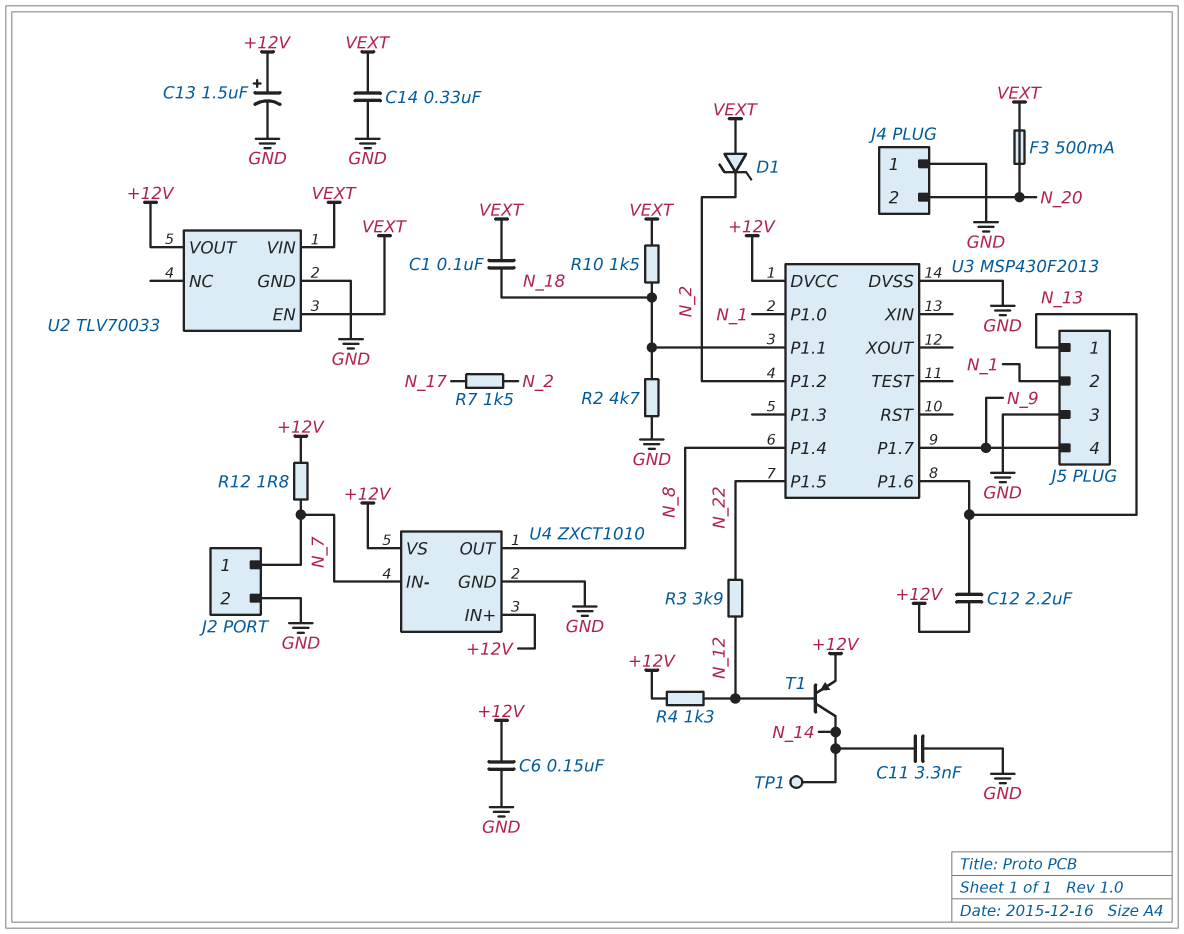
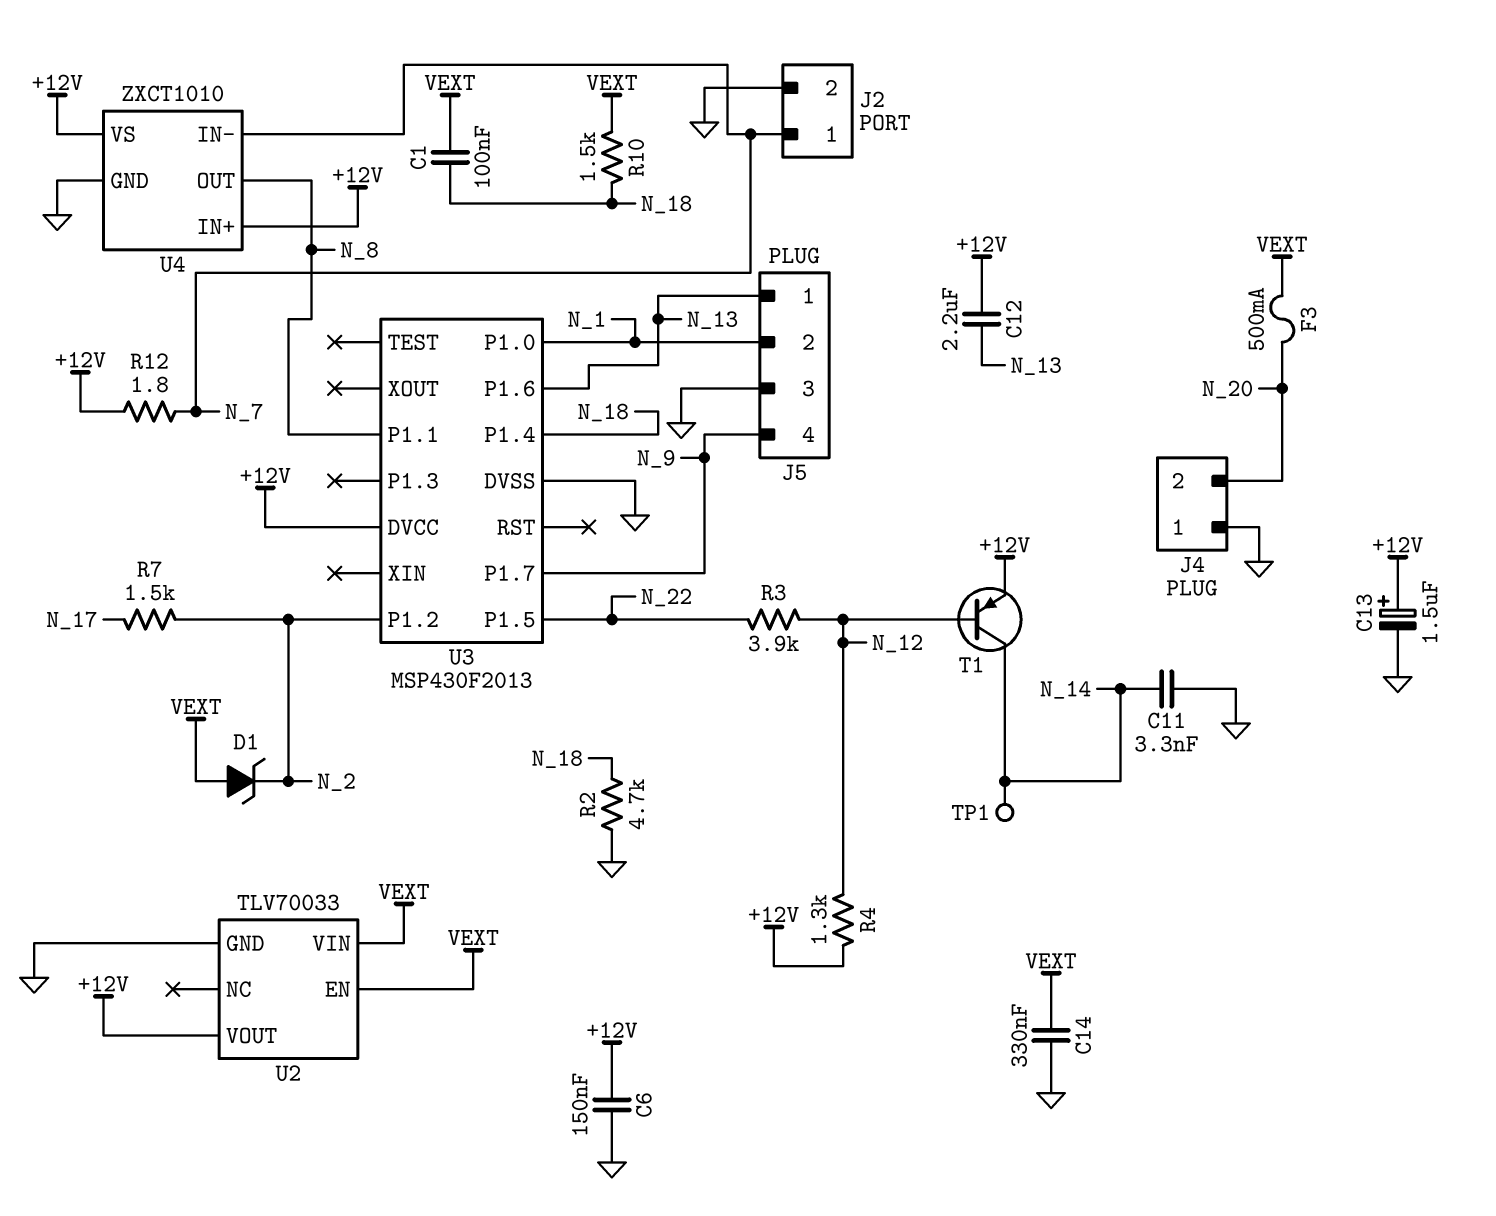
U3 pin P1.1: N_18 -> N_8
U3 pin P1.4: N_8 -> N_18

